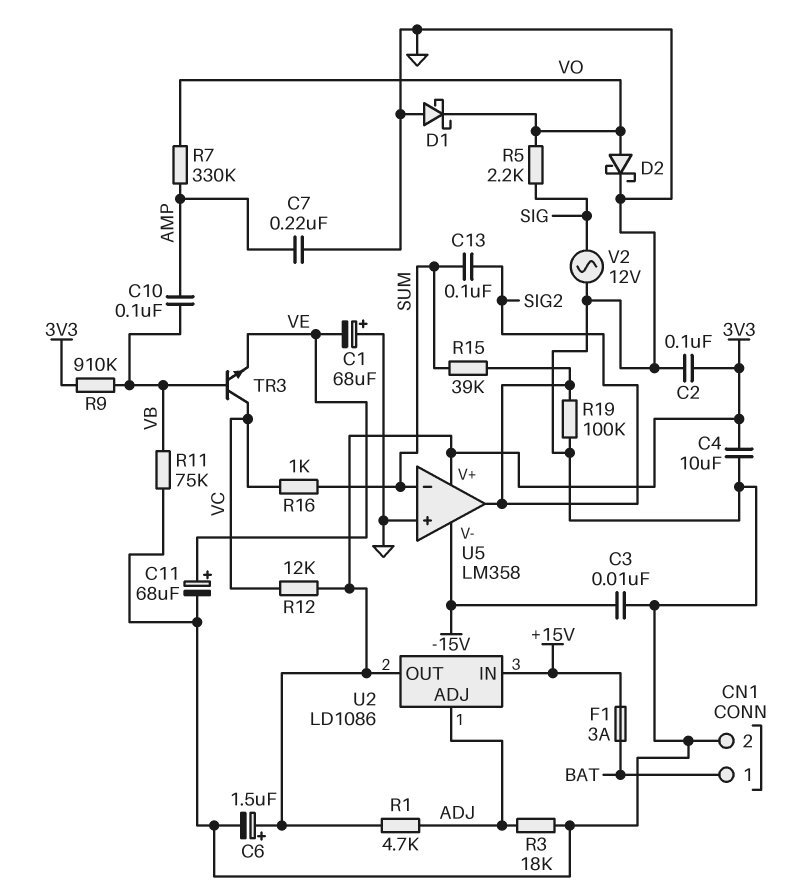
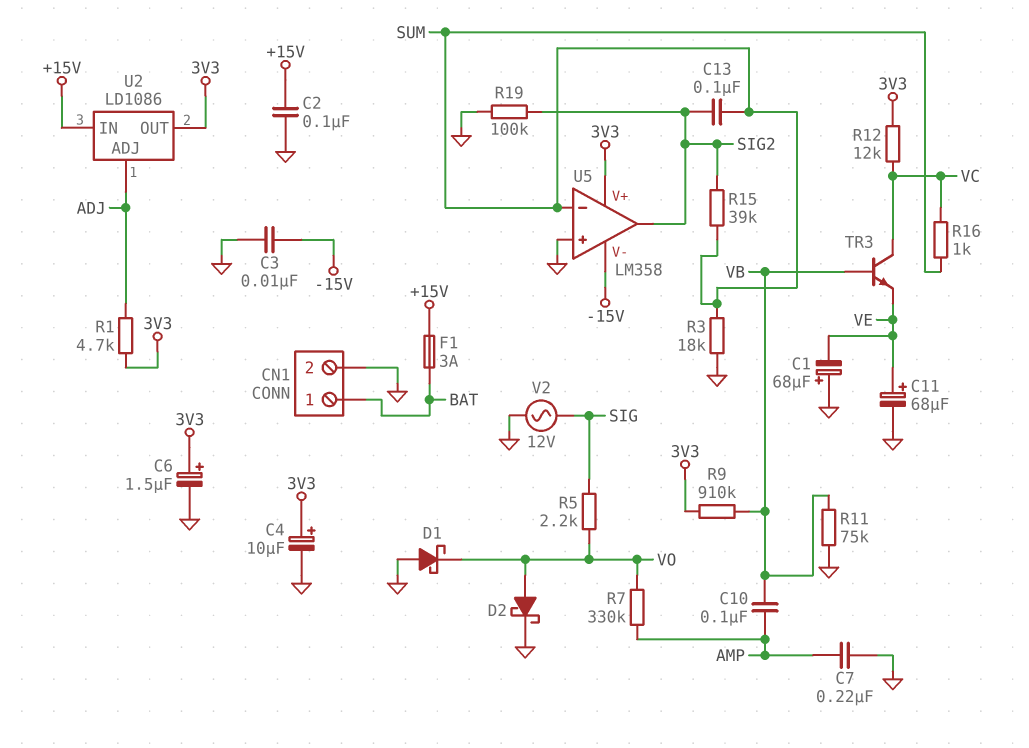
C2: 100nF (3V3, GND) -> 100nF (+15V, GND)
C4: 10uF (3V3, GND) -> 10uF (plus 3V3, minus GND)
R3: 18k (ADJ, GND) -> 18k (GND, SUM)

